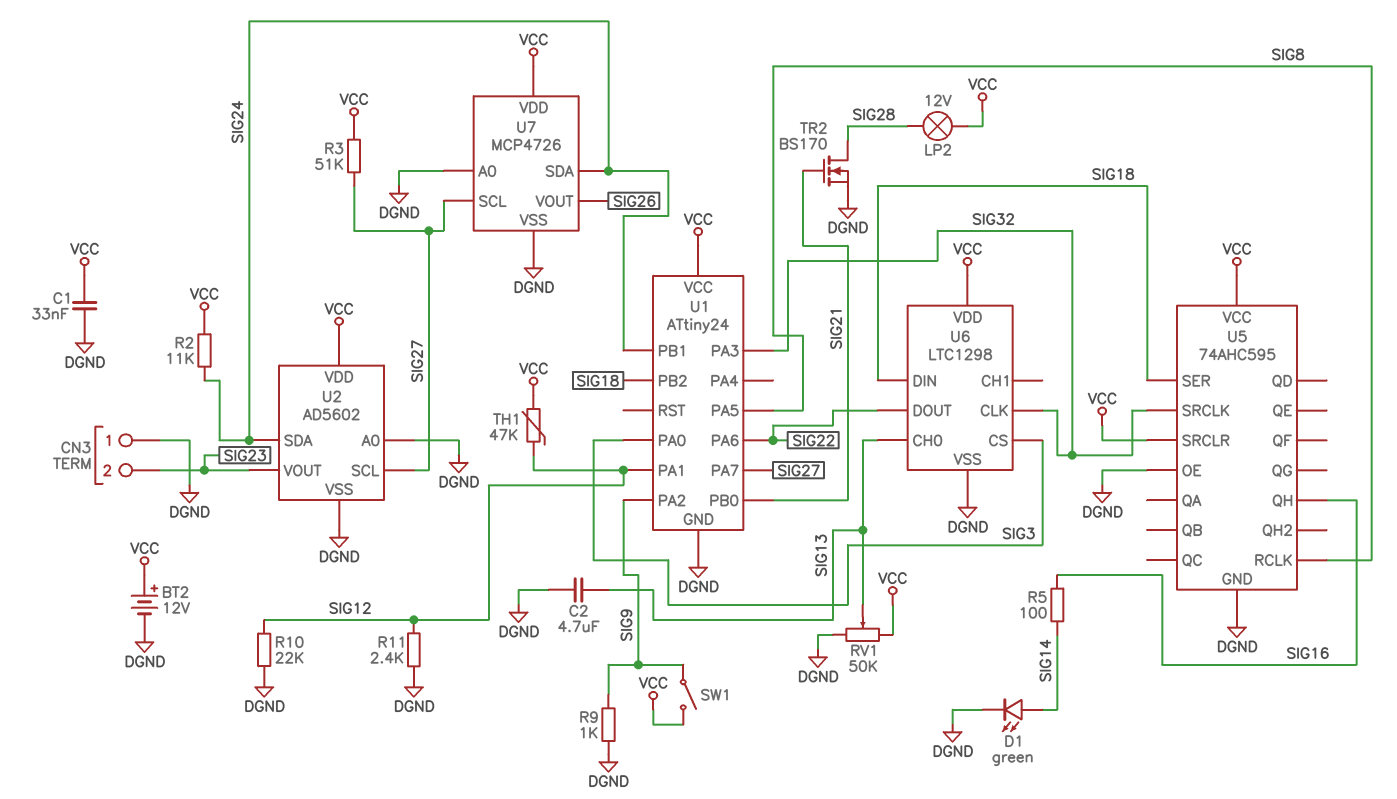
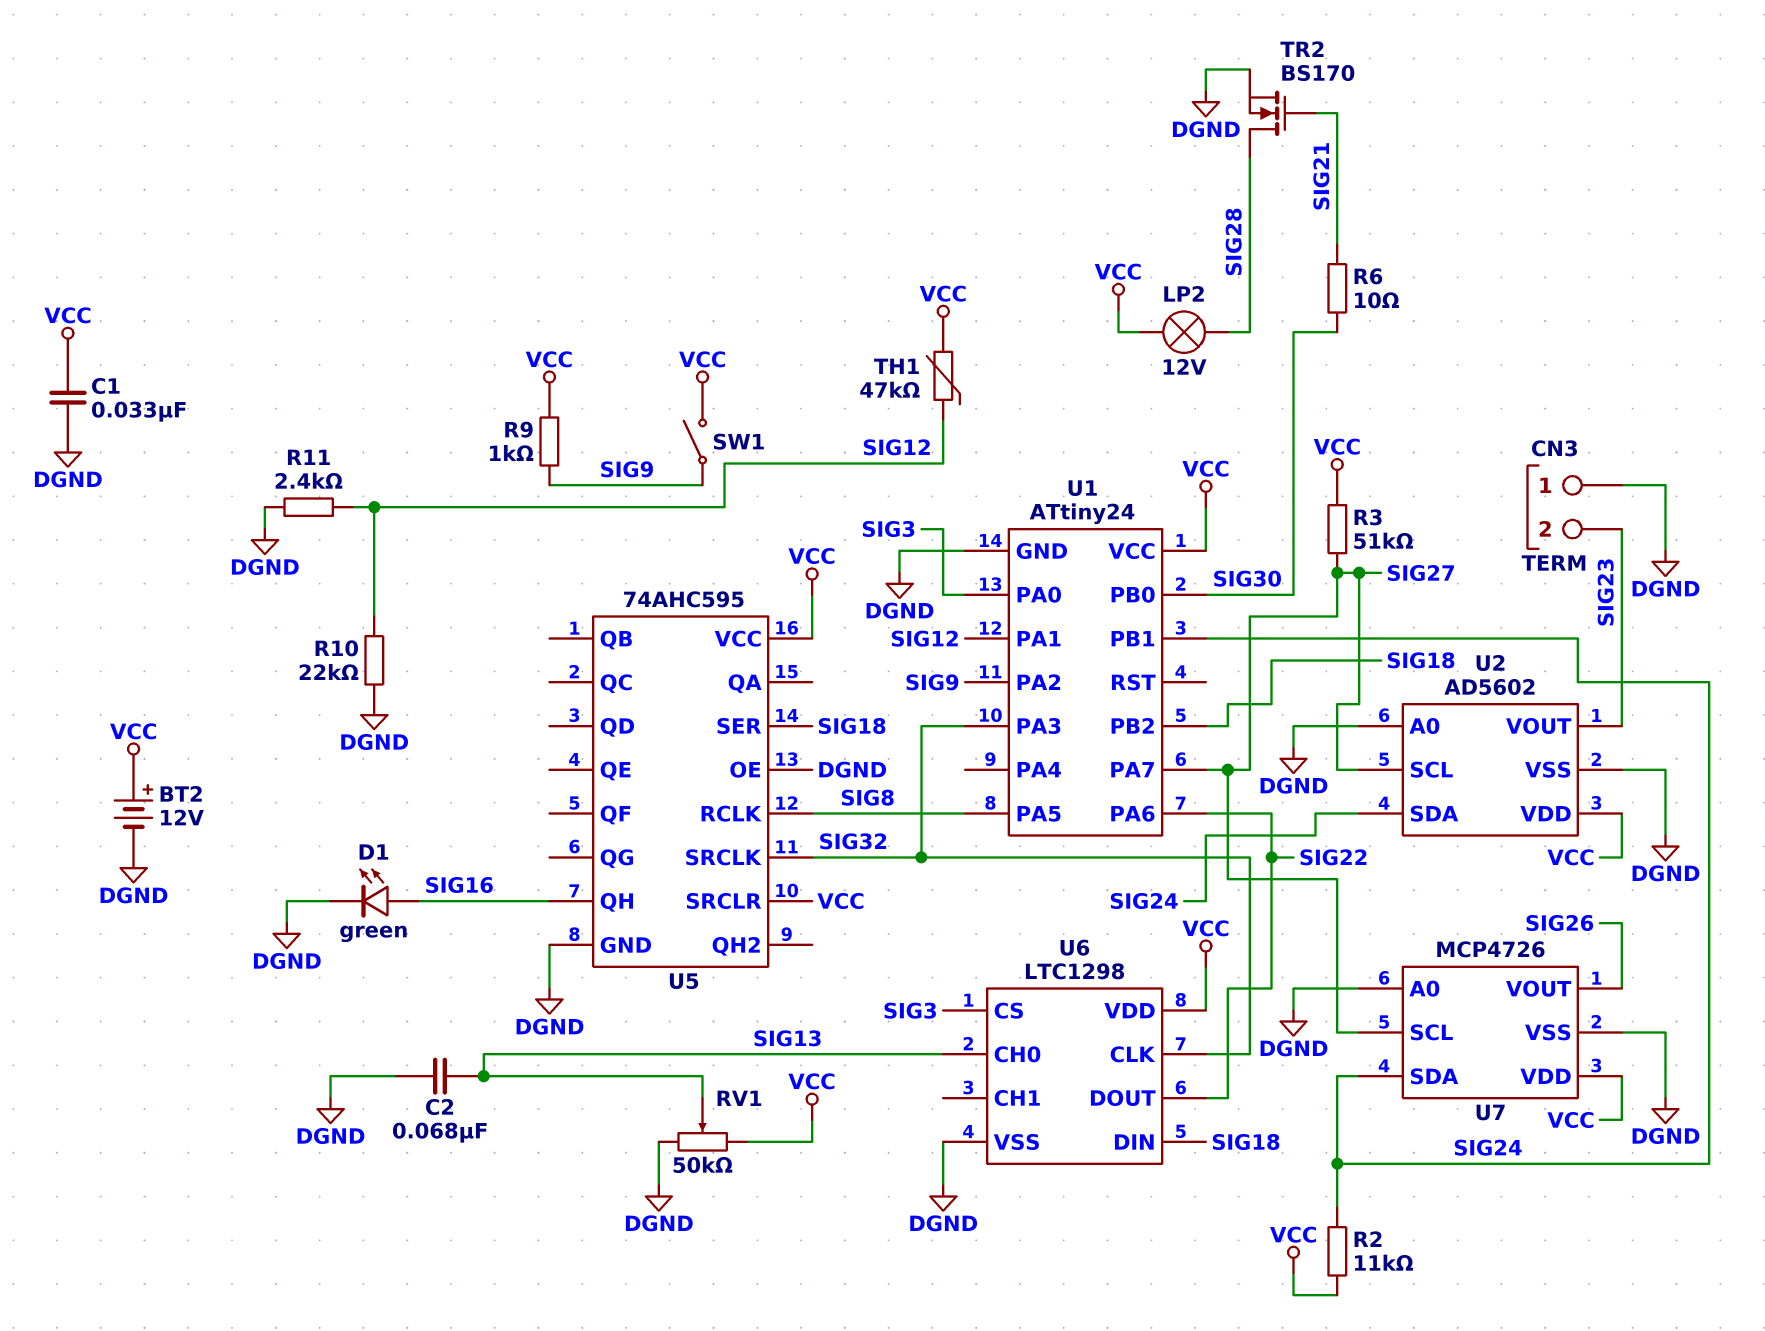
C2: 4.7uF (DGND, SIG13) -> 68nF (DGND, SIG13)
D1: LED green (A SIG14, K DGND) -> LED green (A SIG16, K DGND)
R5: 100 (SIG14, SIG16) -> none
R6: none -> 10 (SIG21, SIG30)
R9: 1k (DGND, SIG9) -> 1k (SIG9, VCC)
U1 pin PB0: SIG21 -> SIG30

